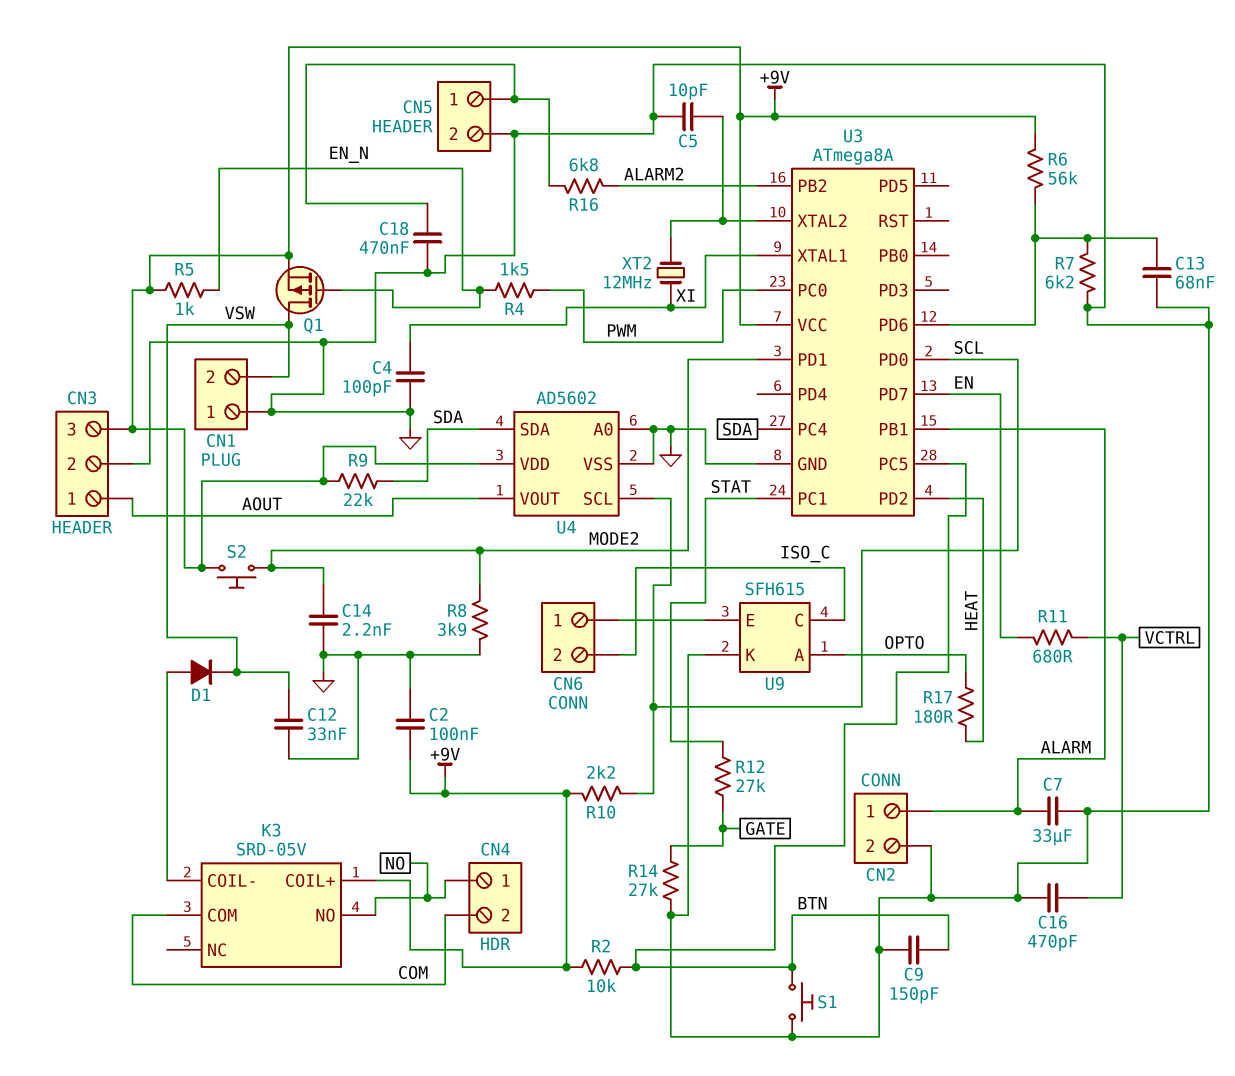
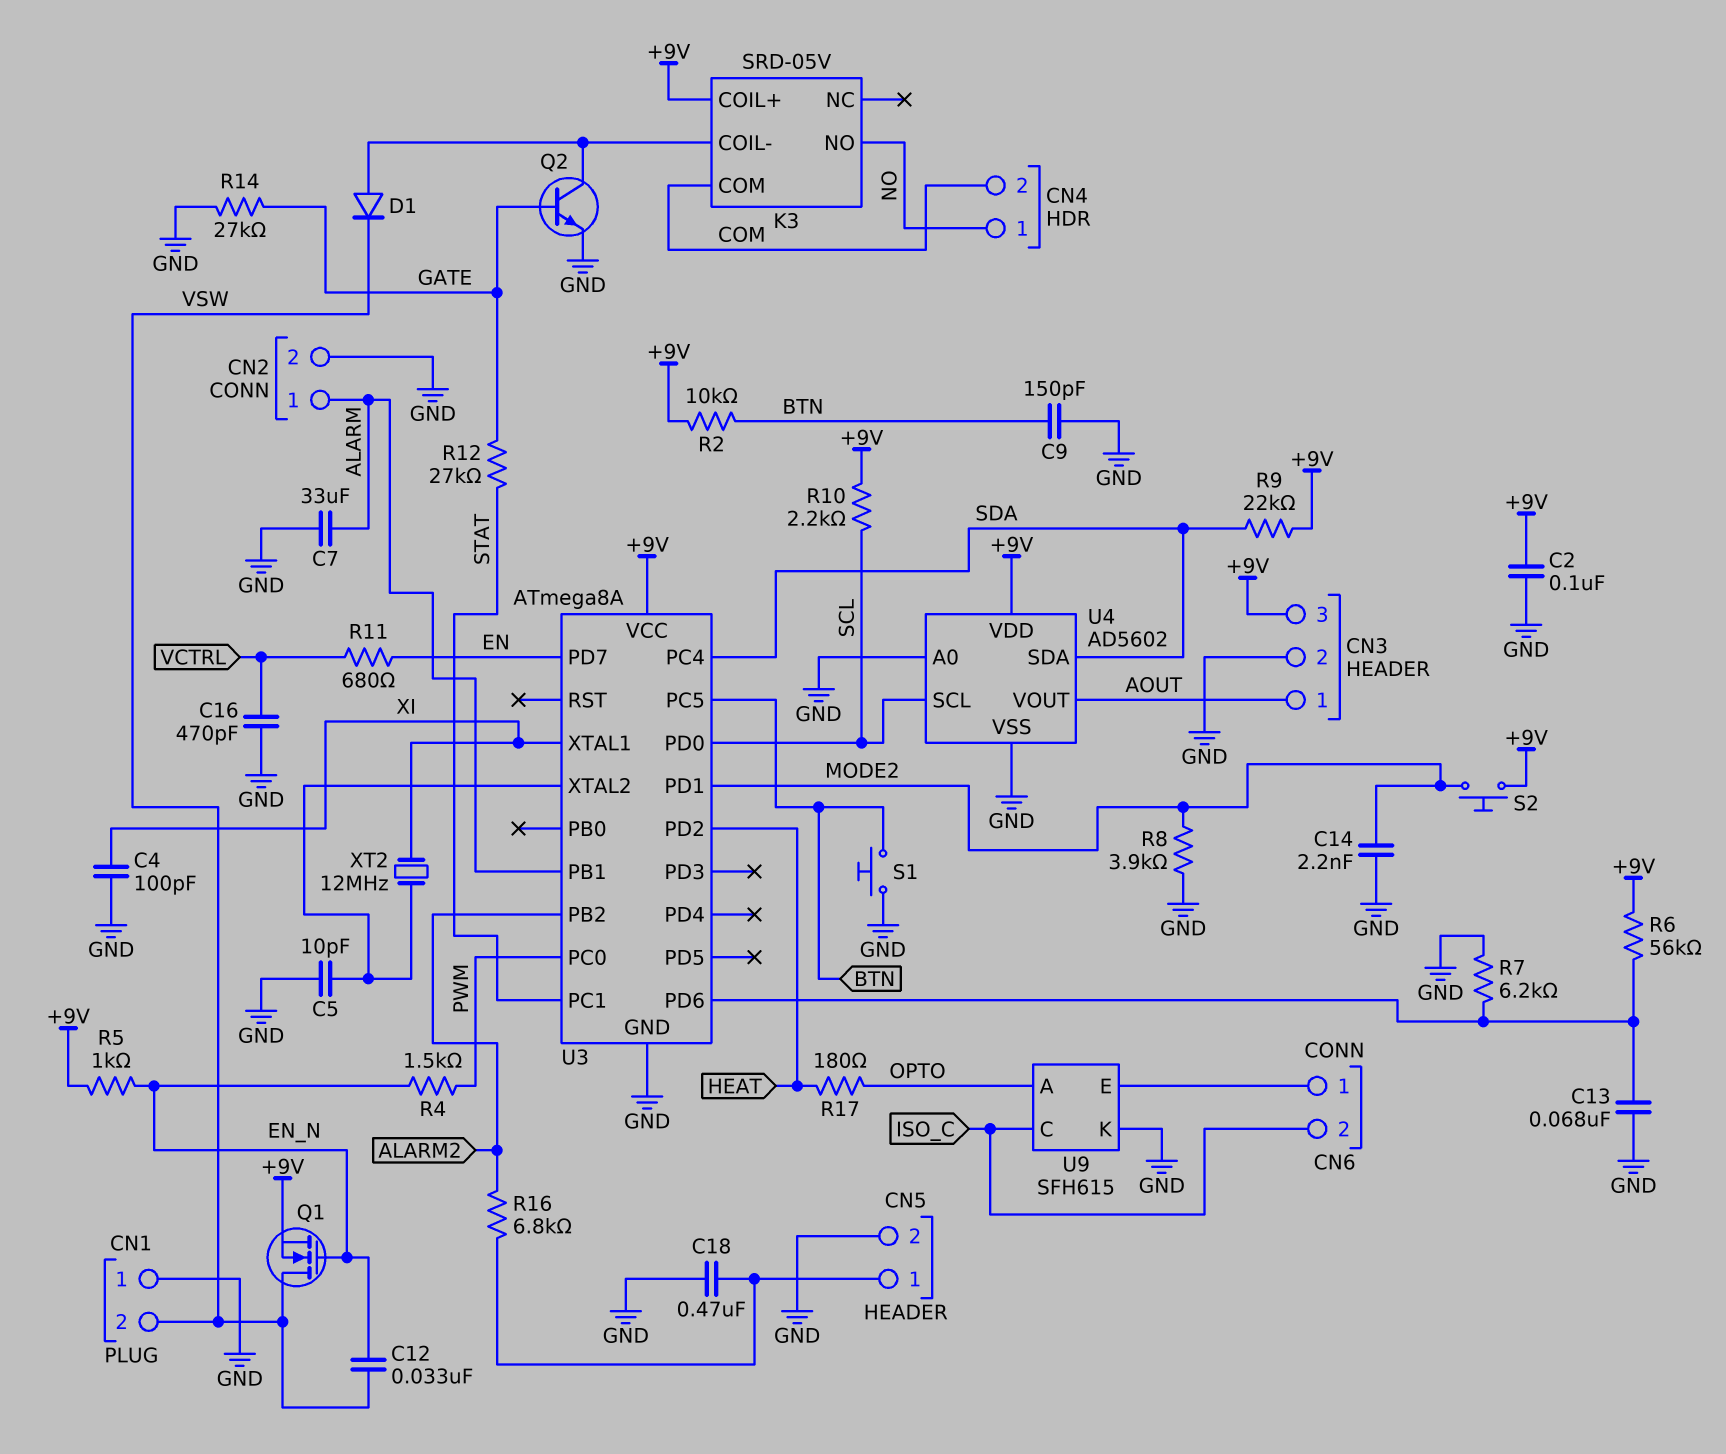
C12: 33nF (GND, VSW) -> 33nF (EN_N, VSW)
Q1: PMOS (G EN_N, D VSW, S +9V) -> NMOS (G EN_N, D VSW, S +9V)
Q2: none -> NPN (B GATE, C K3/COIL-, E GND)

